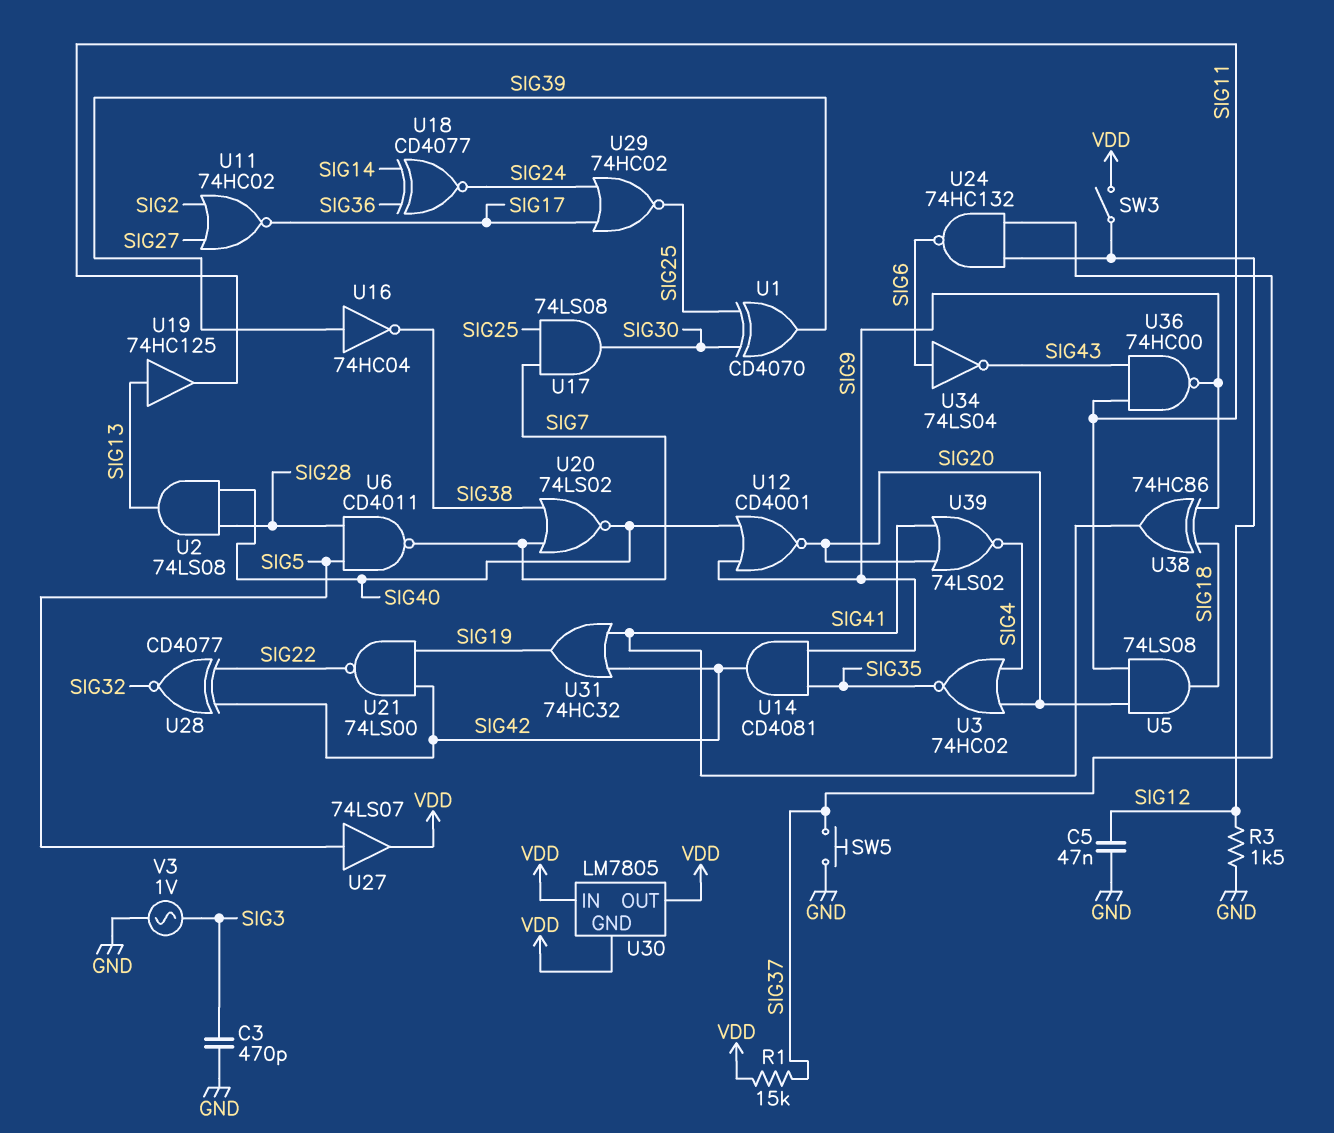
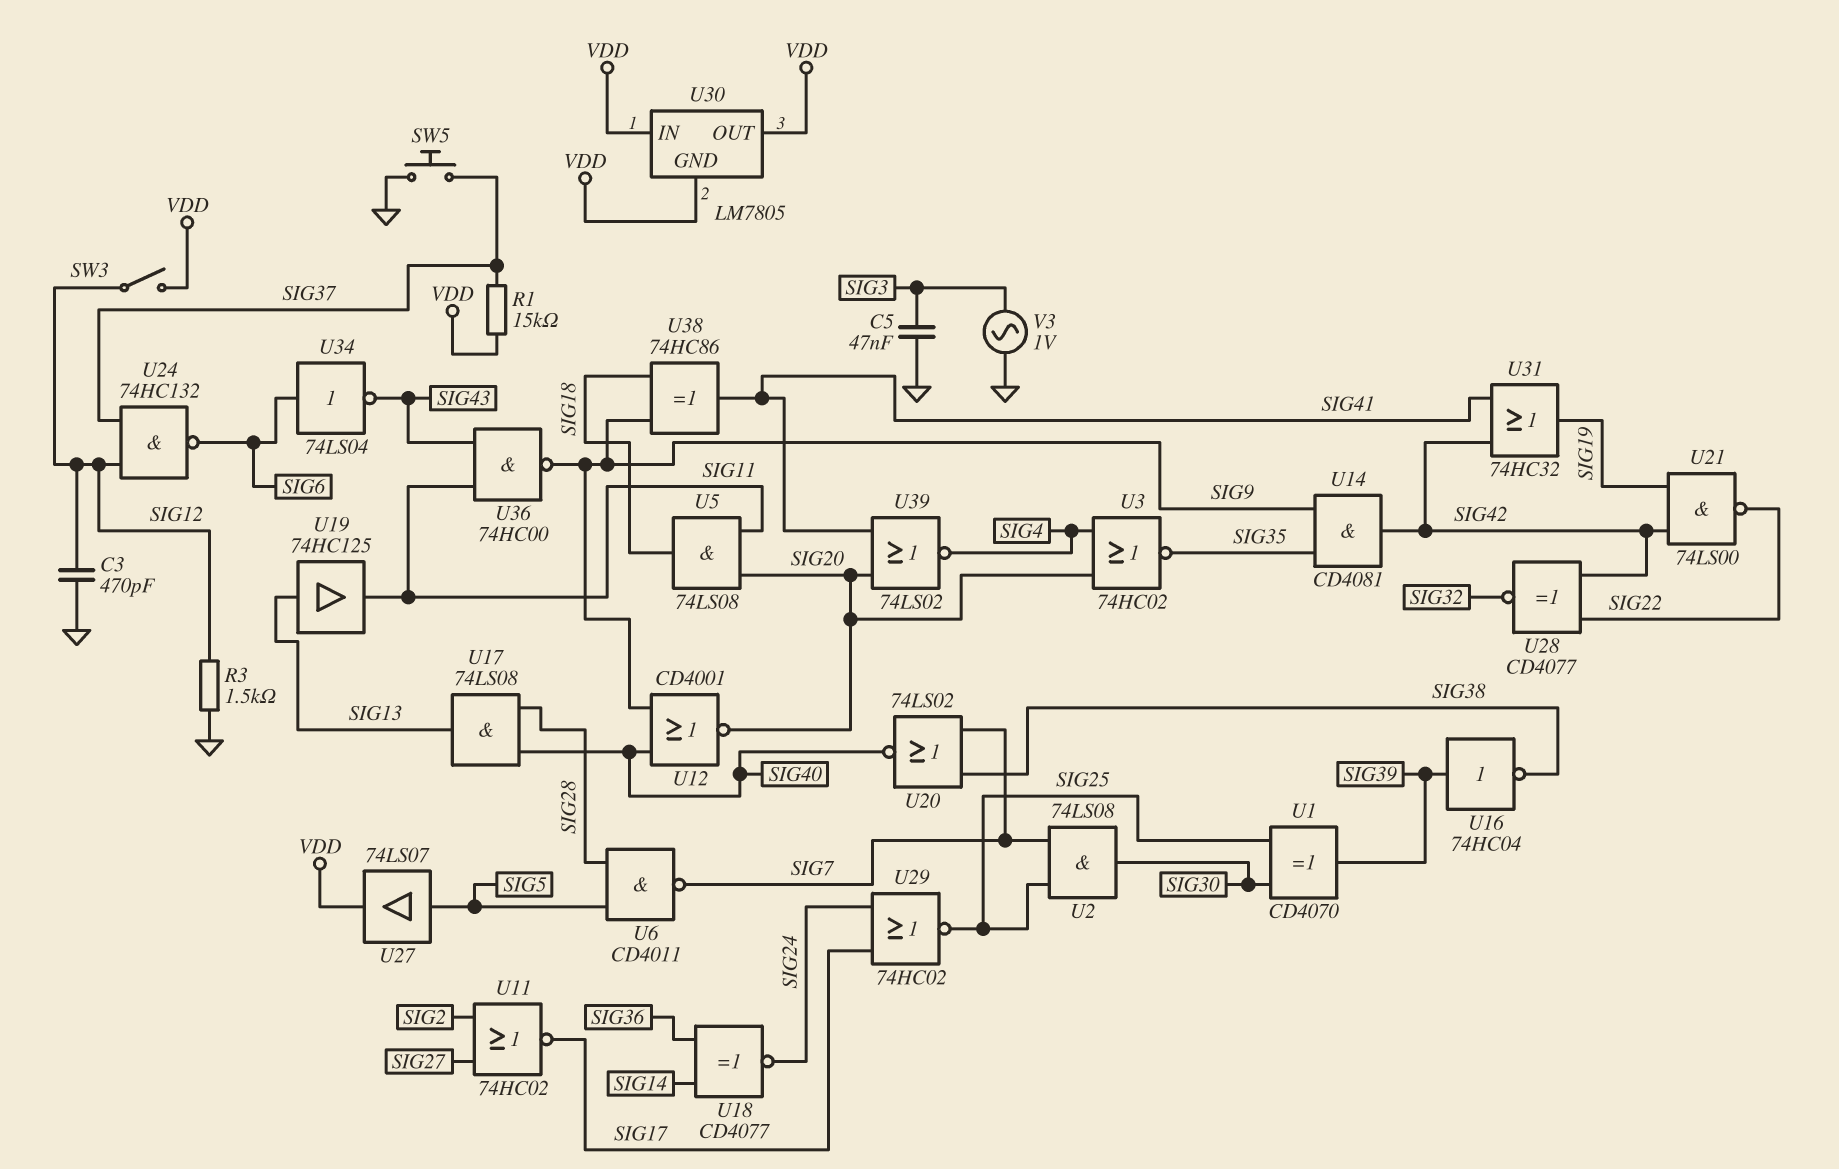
C3: 470pF (GND, SIG3) -> 470pF (GND, SIG12)
C5: 47nF (GND, SIG12) -> 47nF (GND, SIG3)
U2: AND 74LS08 (in SIG28, in SIG40, out SIG13) -> AND 74LS08 (in SIG7, in SIG25, out SIG30)
U17: AND 74LS08 (in SIG7, in SIG25, out SIG30) -> AND 74LS08 (in SIG28, in SIG40, out SIG13)

